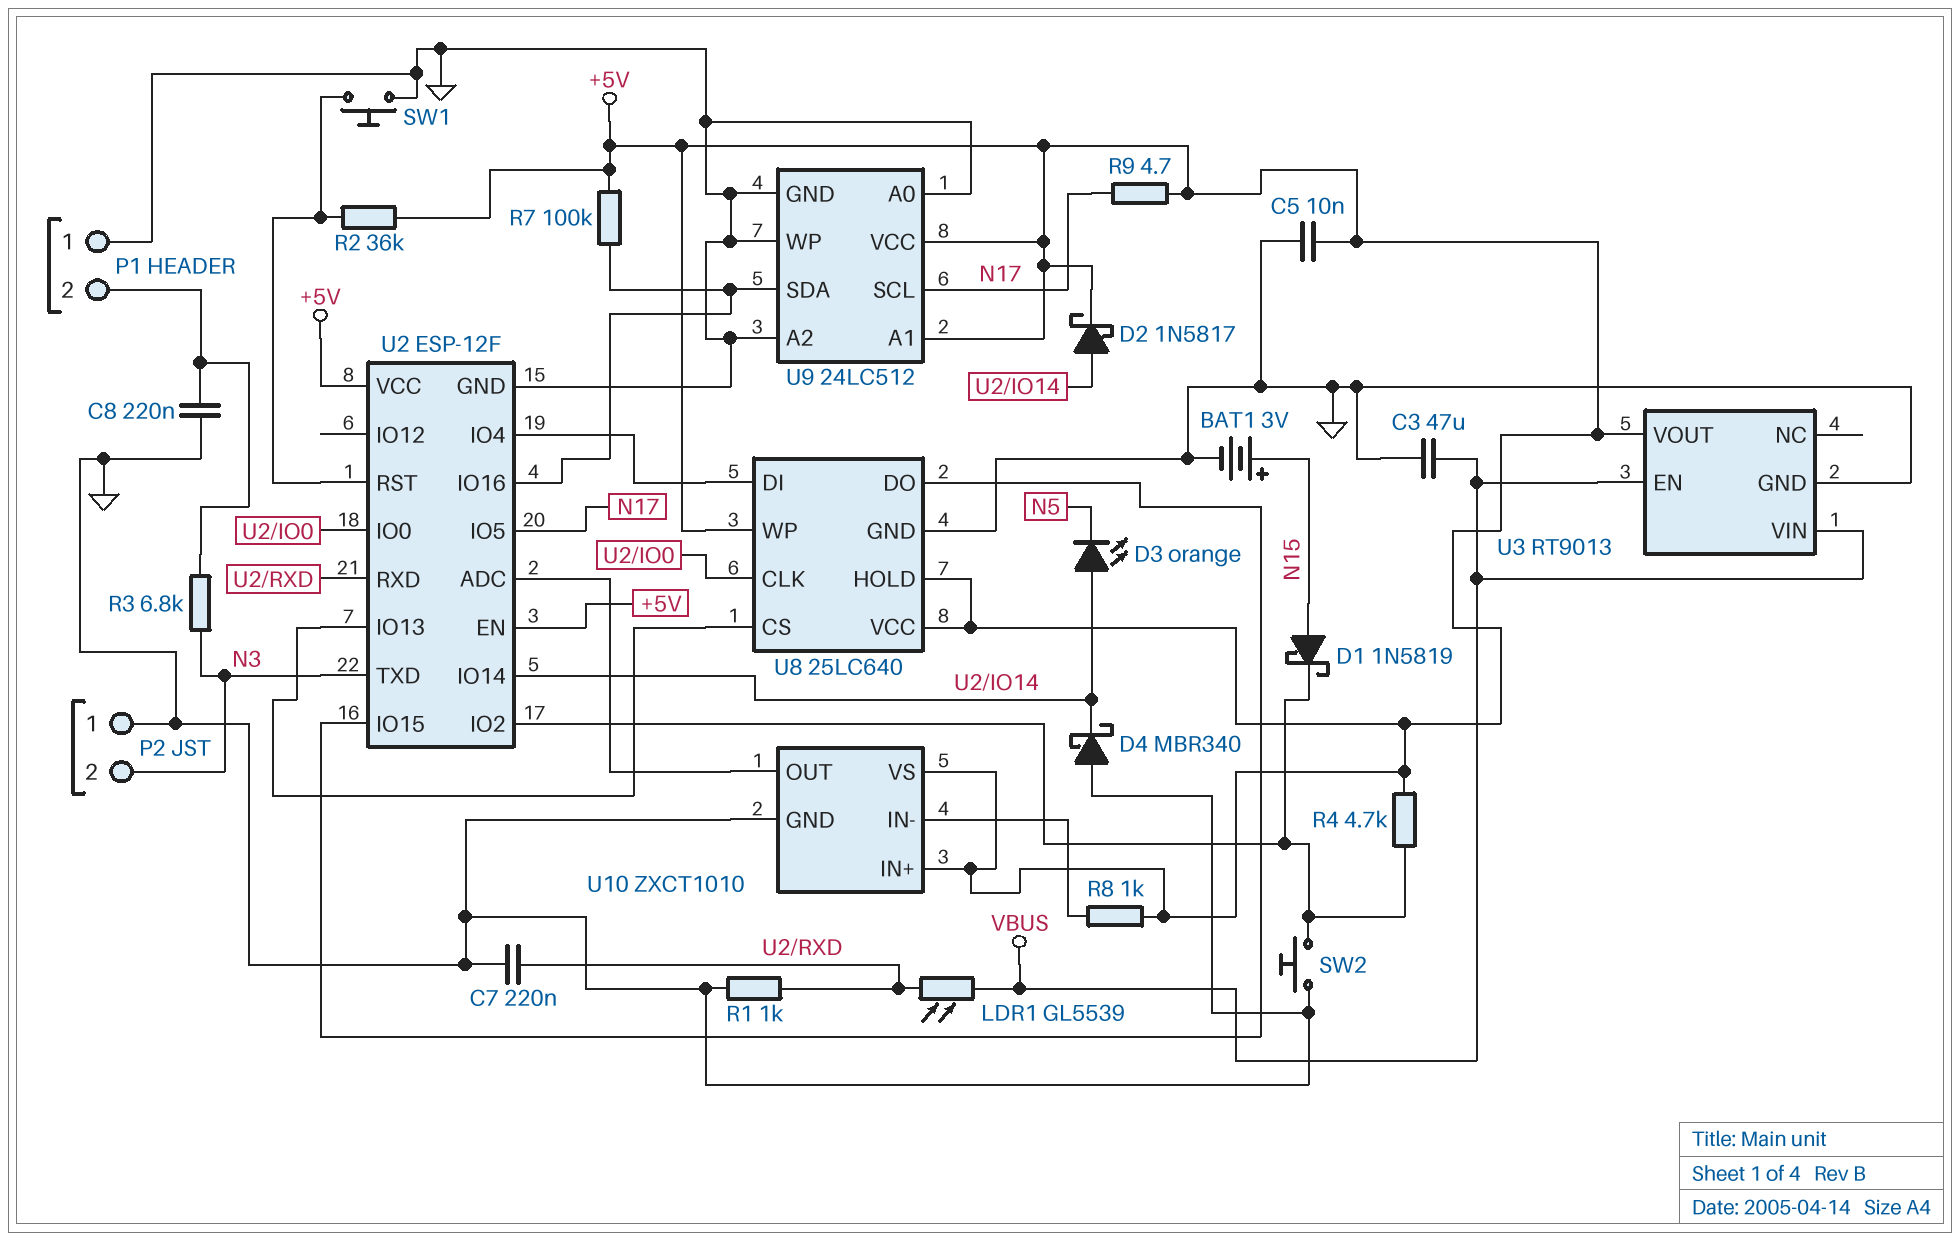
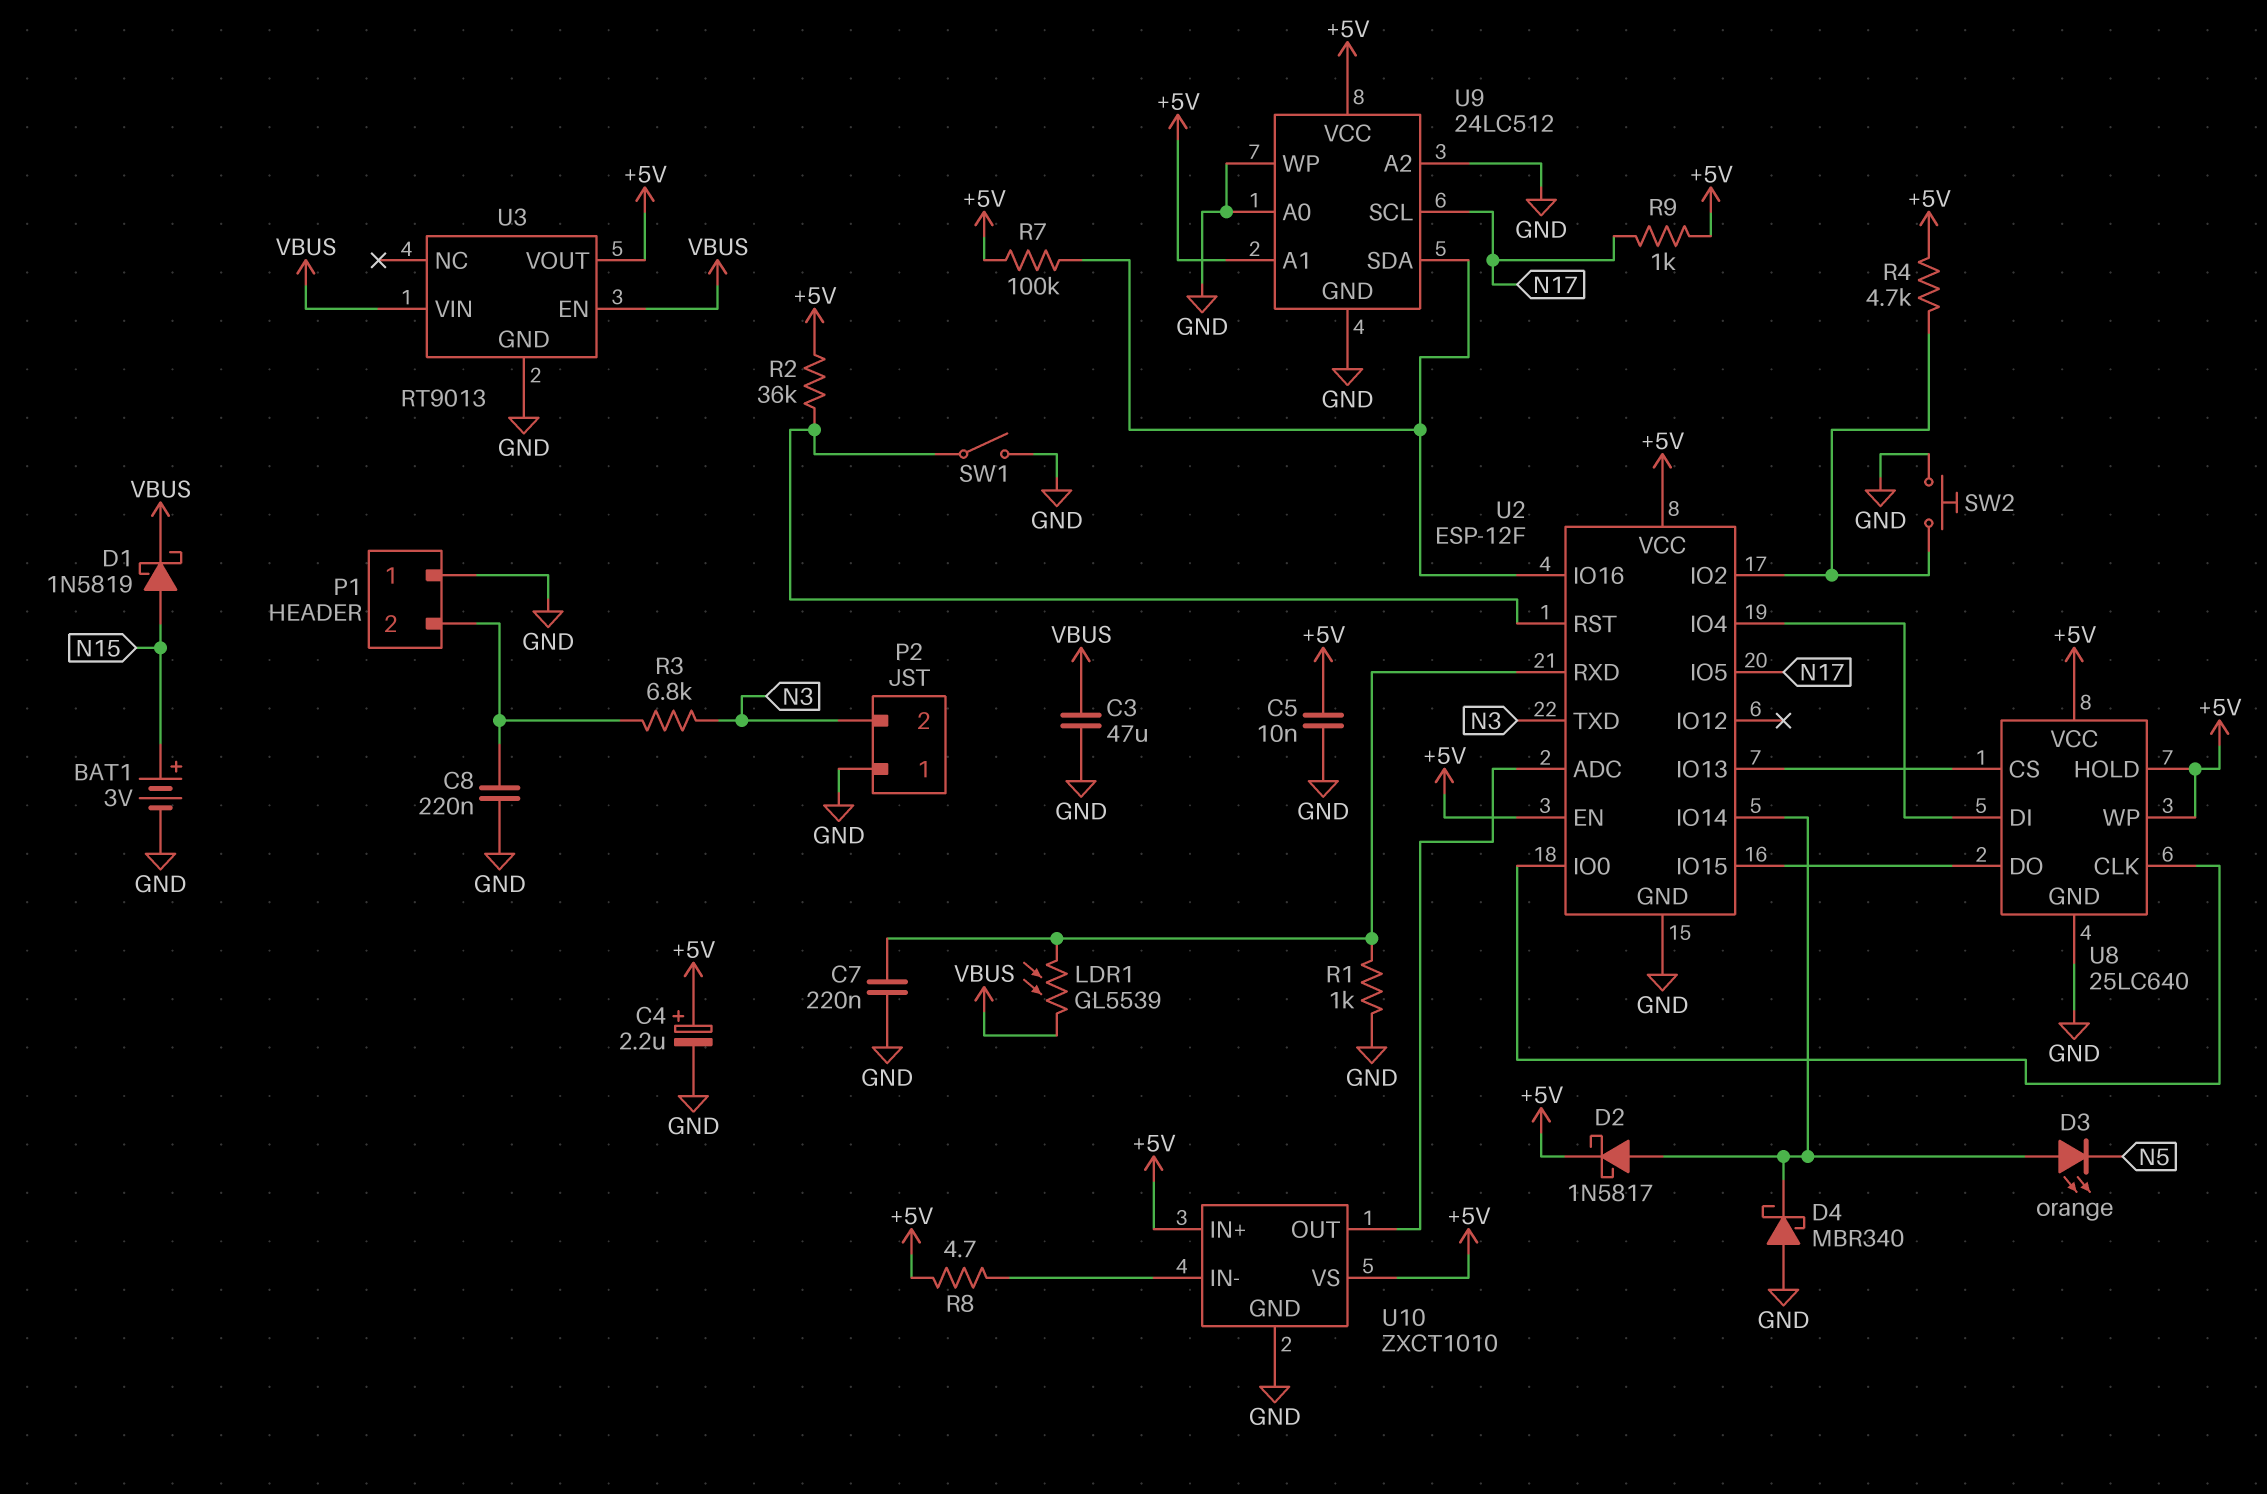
C4: none -> 2.2uF (plus +5V, minus GND)
D1: schottky 1N5819 (A N15, K U2/IO2) -> schottky 1N5819 (A N15, K VBUS)
R8: 1k (+5V, U10/IN-) -> 4.7 (+5V, U10/IN-)
R9: 4.7 (+5V, N17) -> 1k (+5V, N17)
SW1: button (GND, U2/RST) -> switch (GND, U2/RST)

